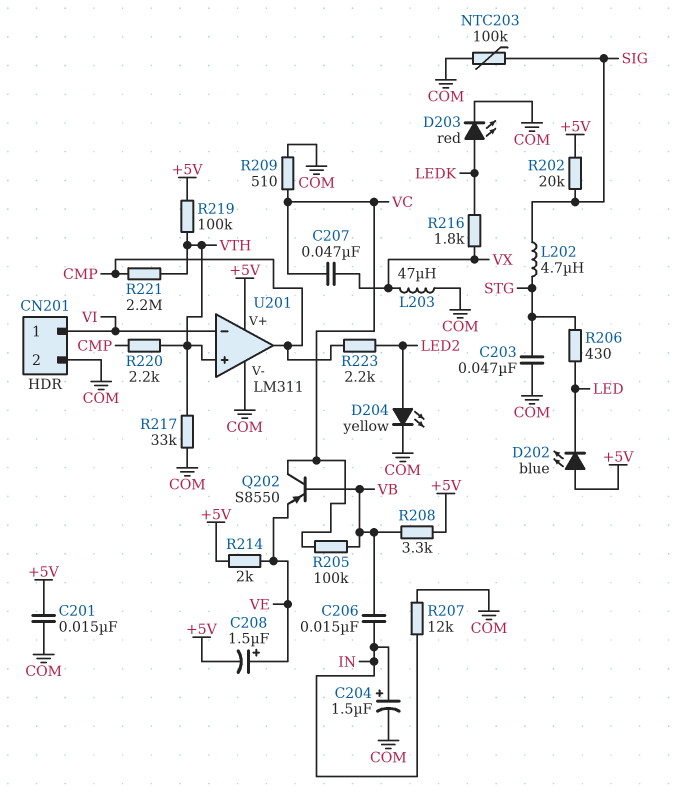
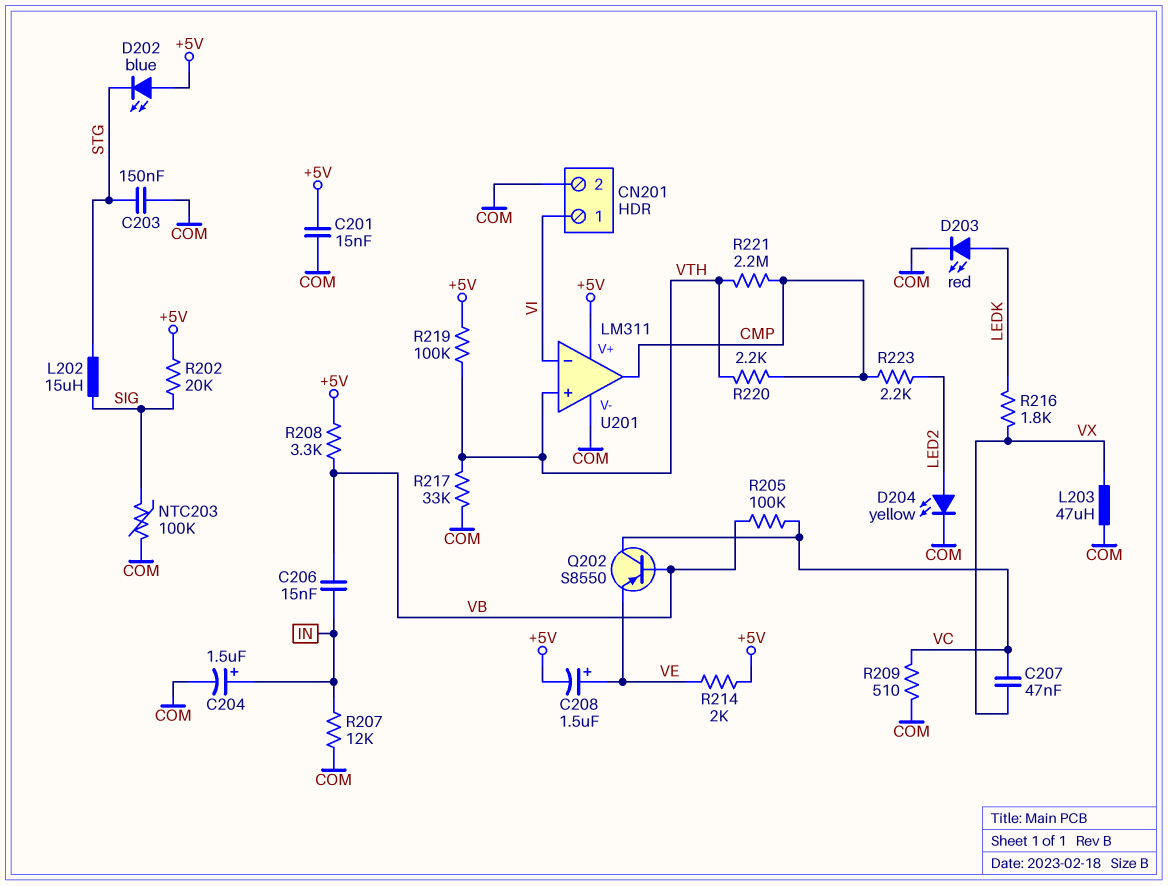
C203: 47nF (COM, STG) -> 150nF (COM, STG)
D202: LED blue (A +5V, K LED) -> LED blue (A +5V, K STG)
L202: 4.7uH (SIG, STG) -> 15uH (SIG, STG)
R206: 430 (LED, STG) -> none

